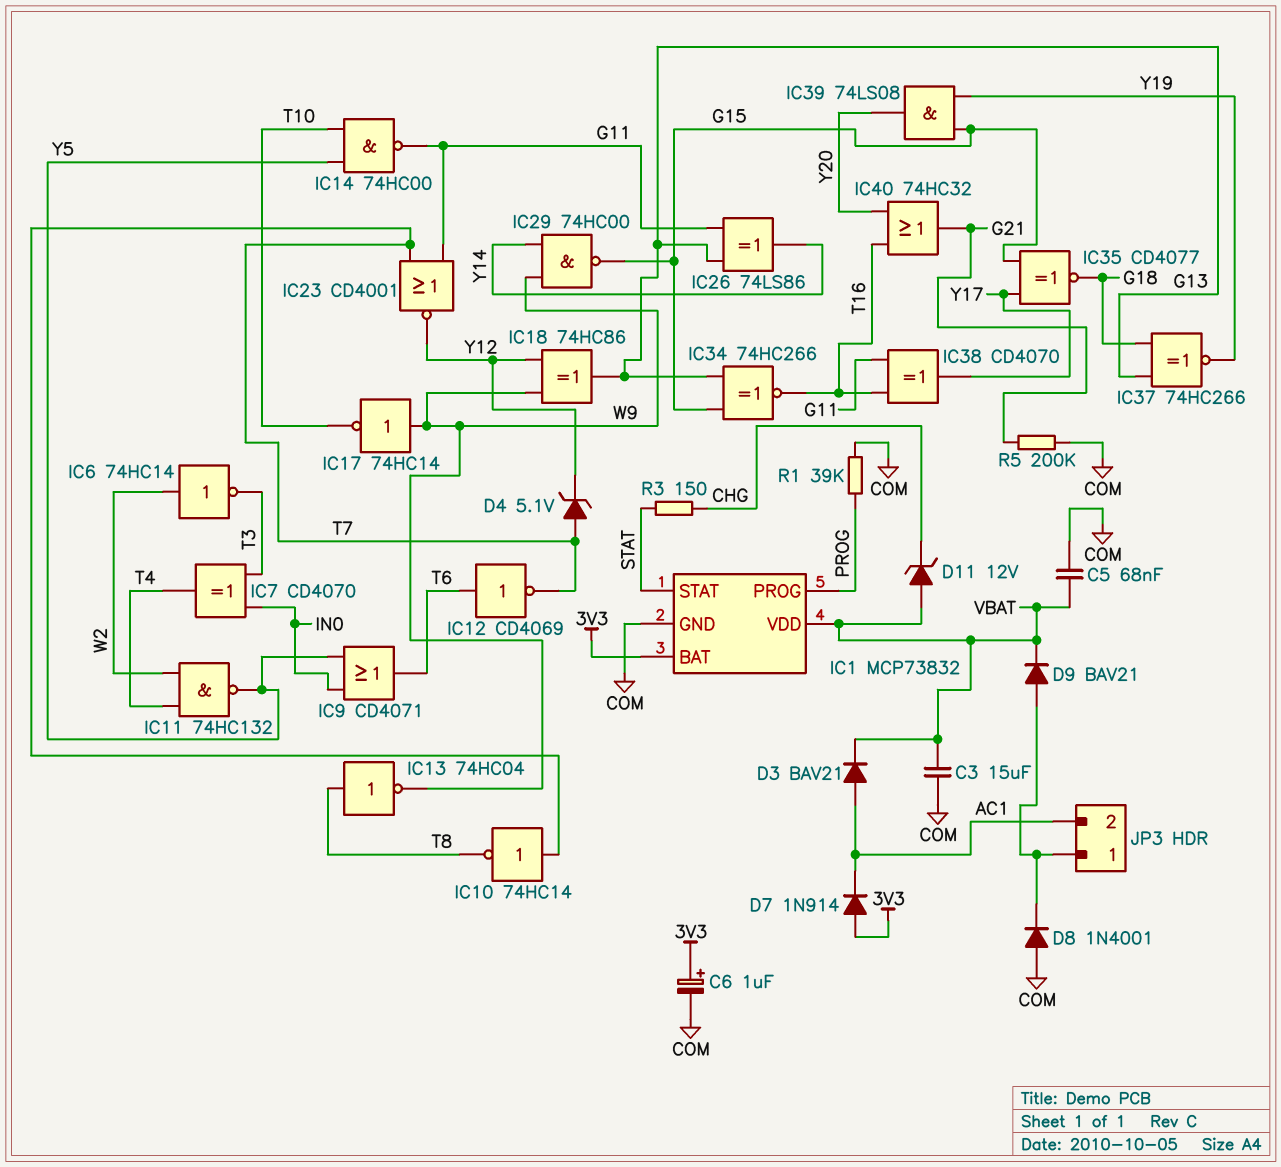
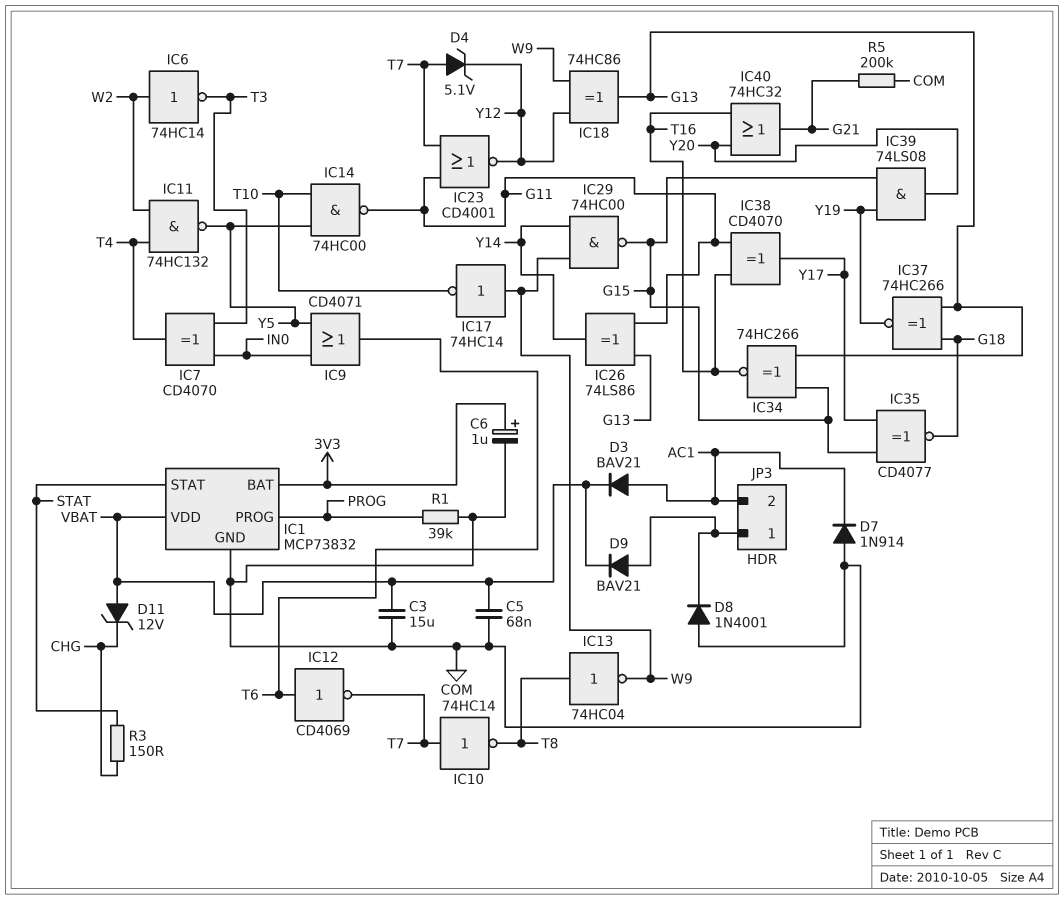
D7: diode 1N914 (A 3V3, K AC1) -> diode 1N914 (A COM, K AC1)

